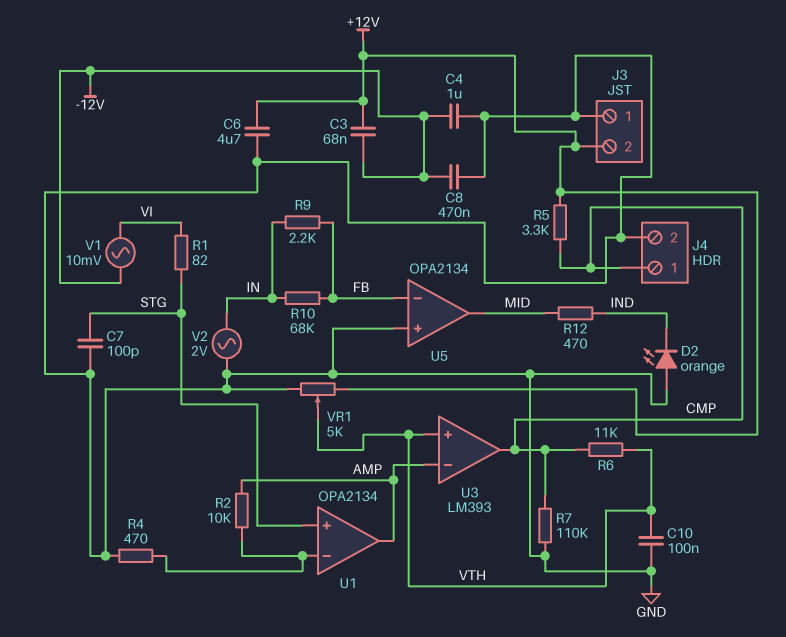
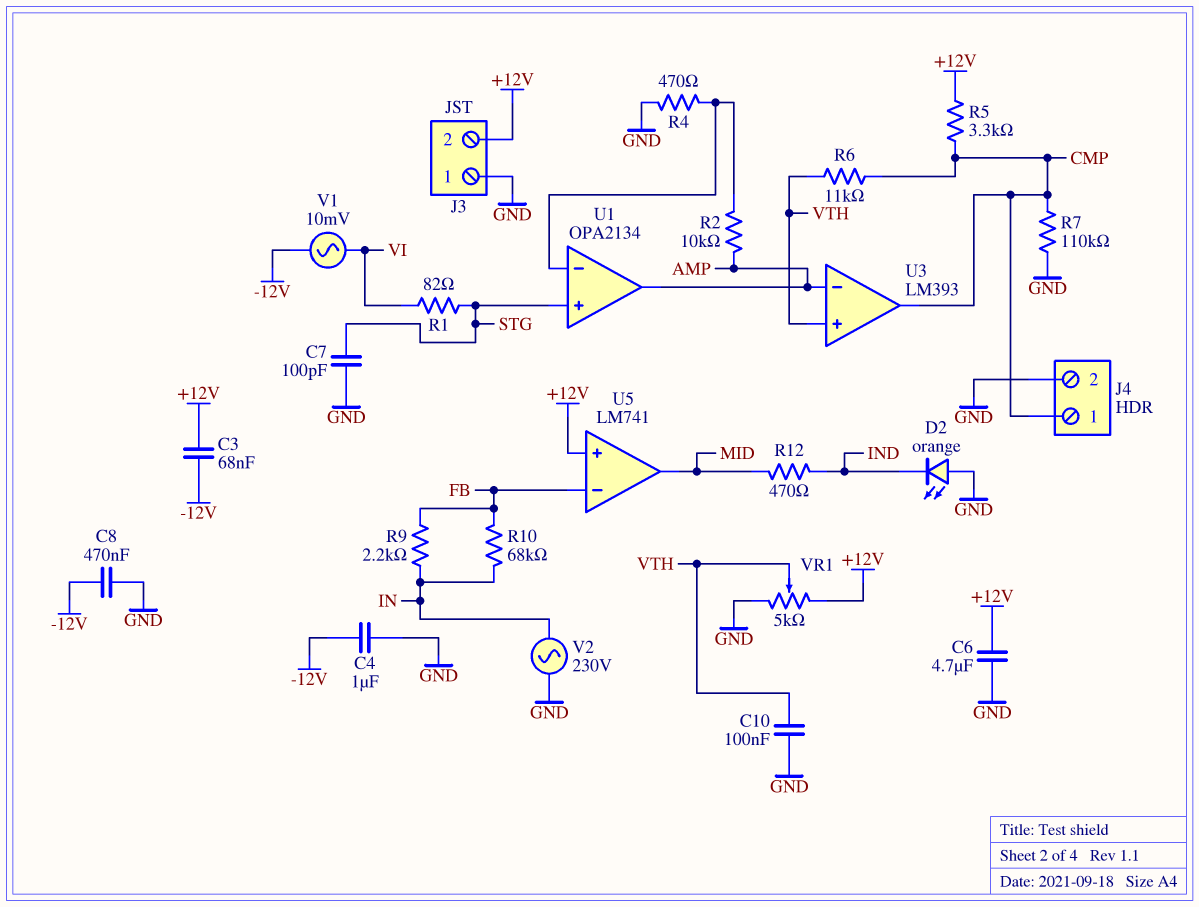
U5: OPA2134 -> LM741
U5 pin in+: GND -> +12V
V2: AC 2V (GND, IN) -> AC 230V (GND, IN)

